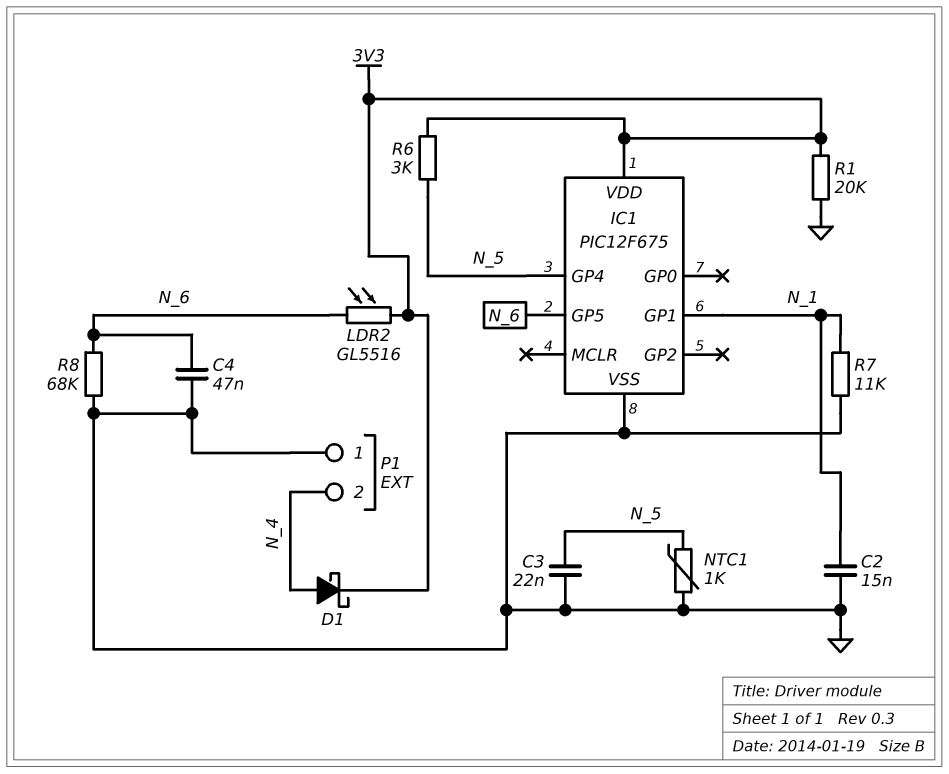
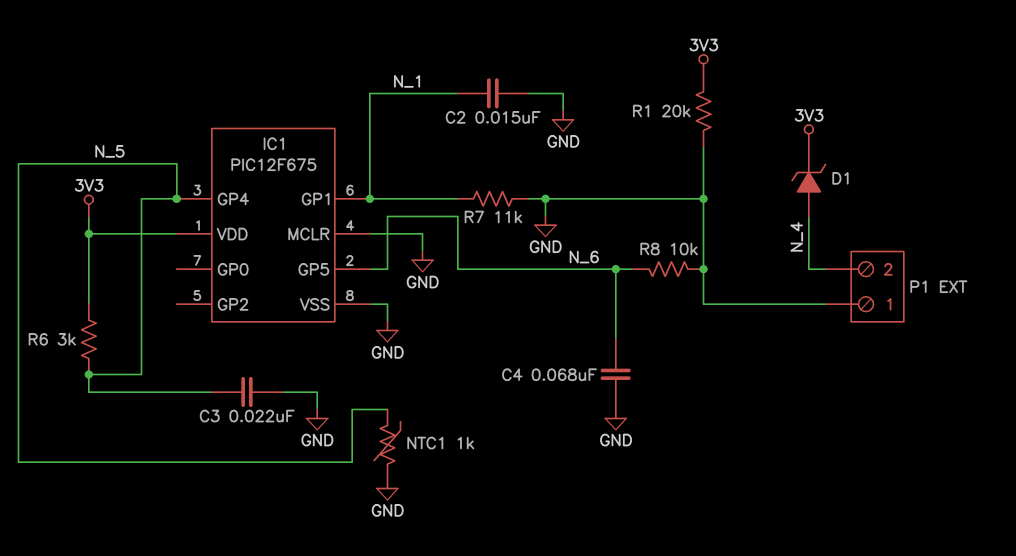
C4: 47nF (GND, N_6) -> 68nF (GND, N_6)
D1: schottky (A N_4, K 3V3) -> zener (A N_4, K 3V3)
IC1 pin MCLR: none -> GND
LDR2: GL5516 (3V3, N_6) -> none
R8: 68k (GND, N_6) -> 10k (GND, N_6)

